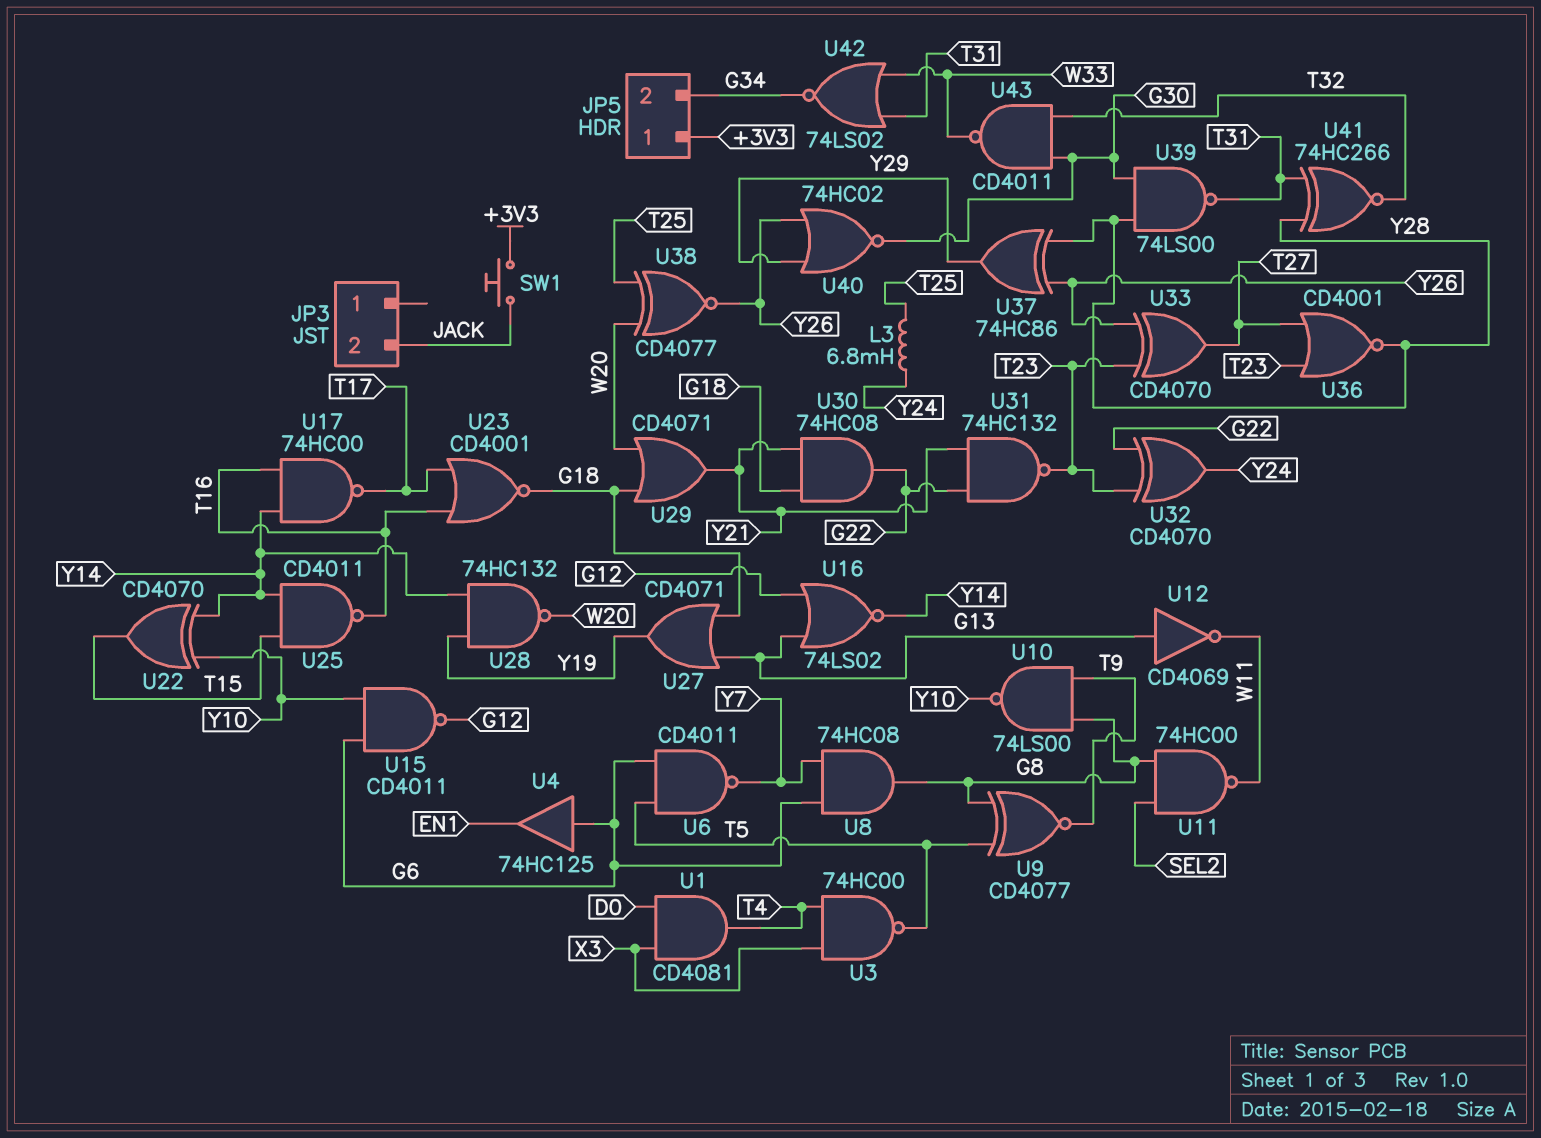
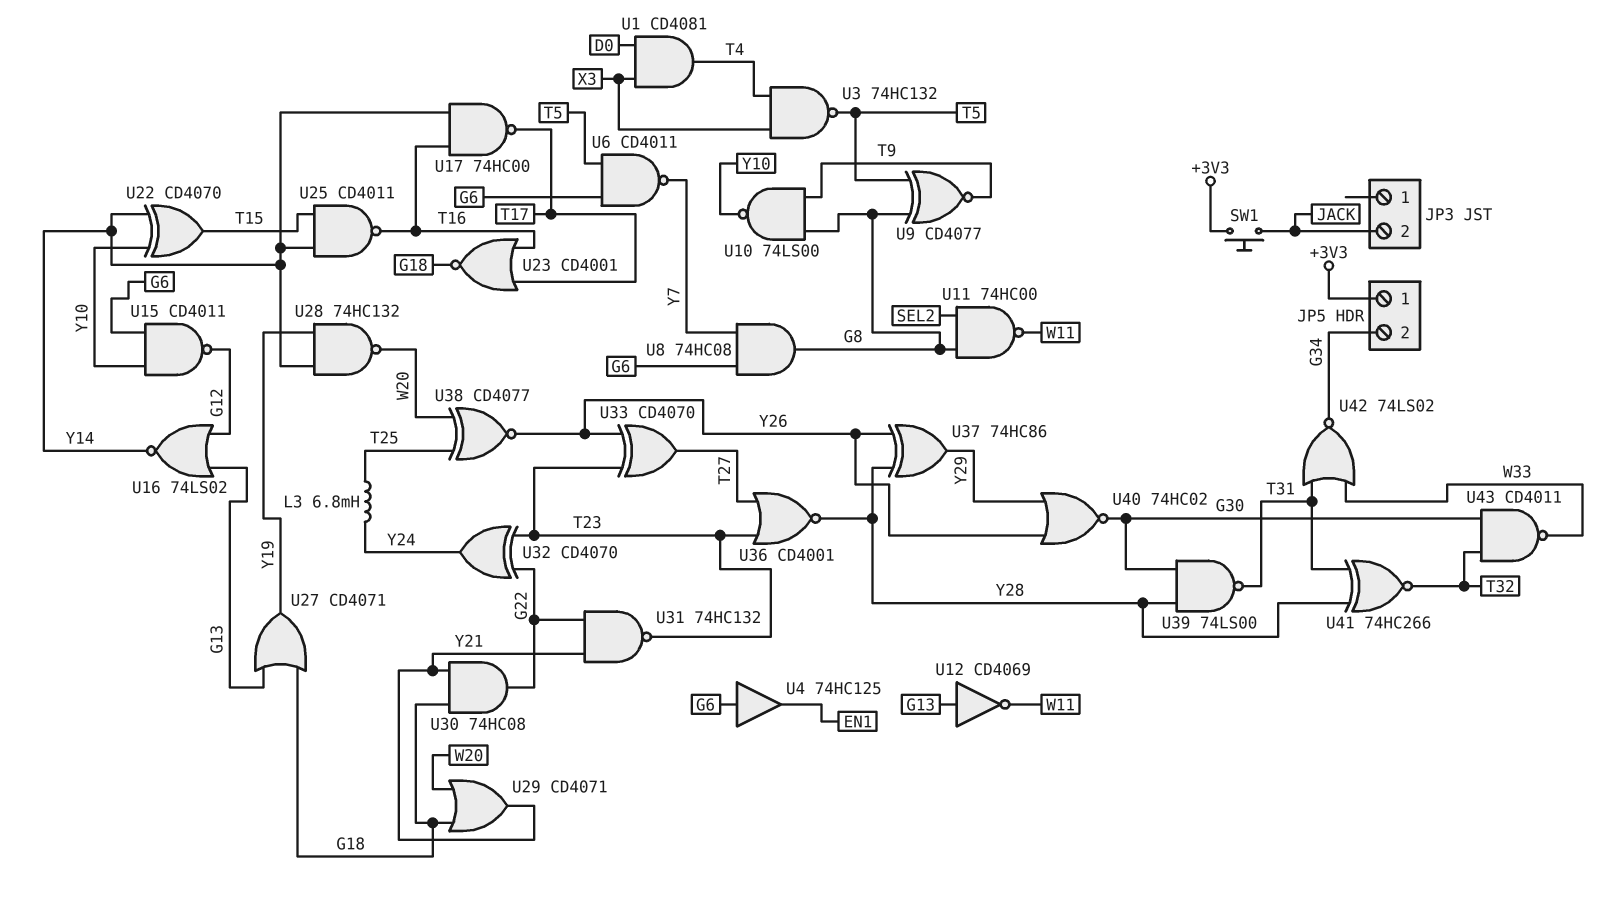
U3: NAND 74HC00 (in T4, in X3, out T5) -> NAND 74HC132 (in T4, in X3, out T5)

